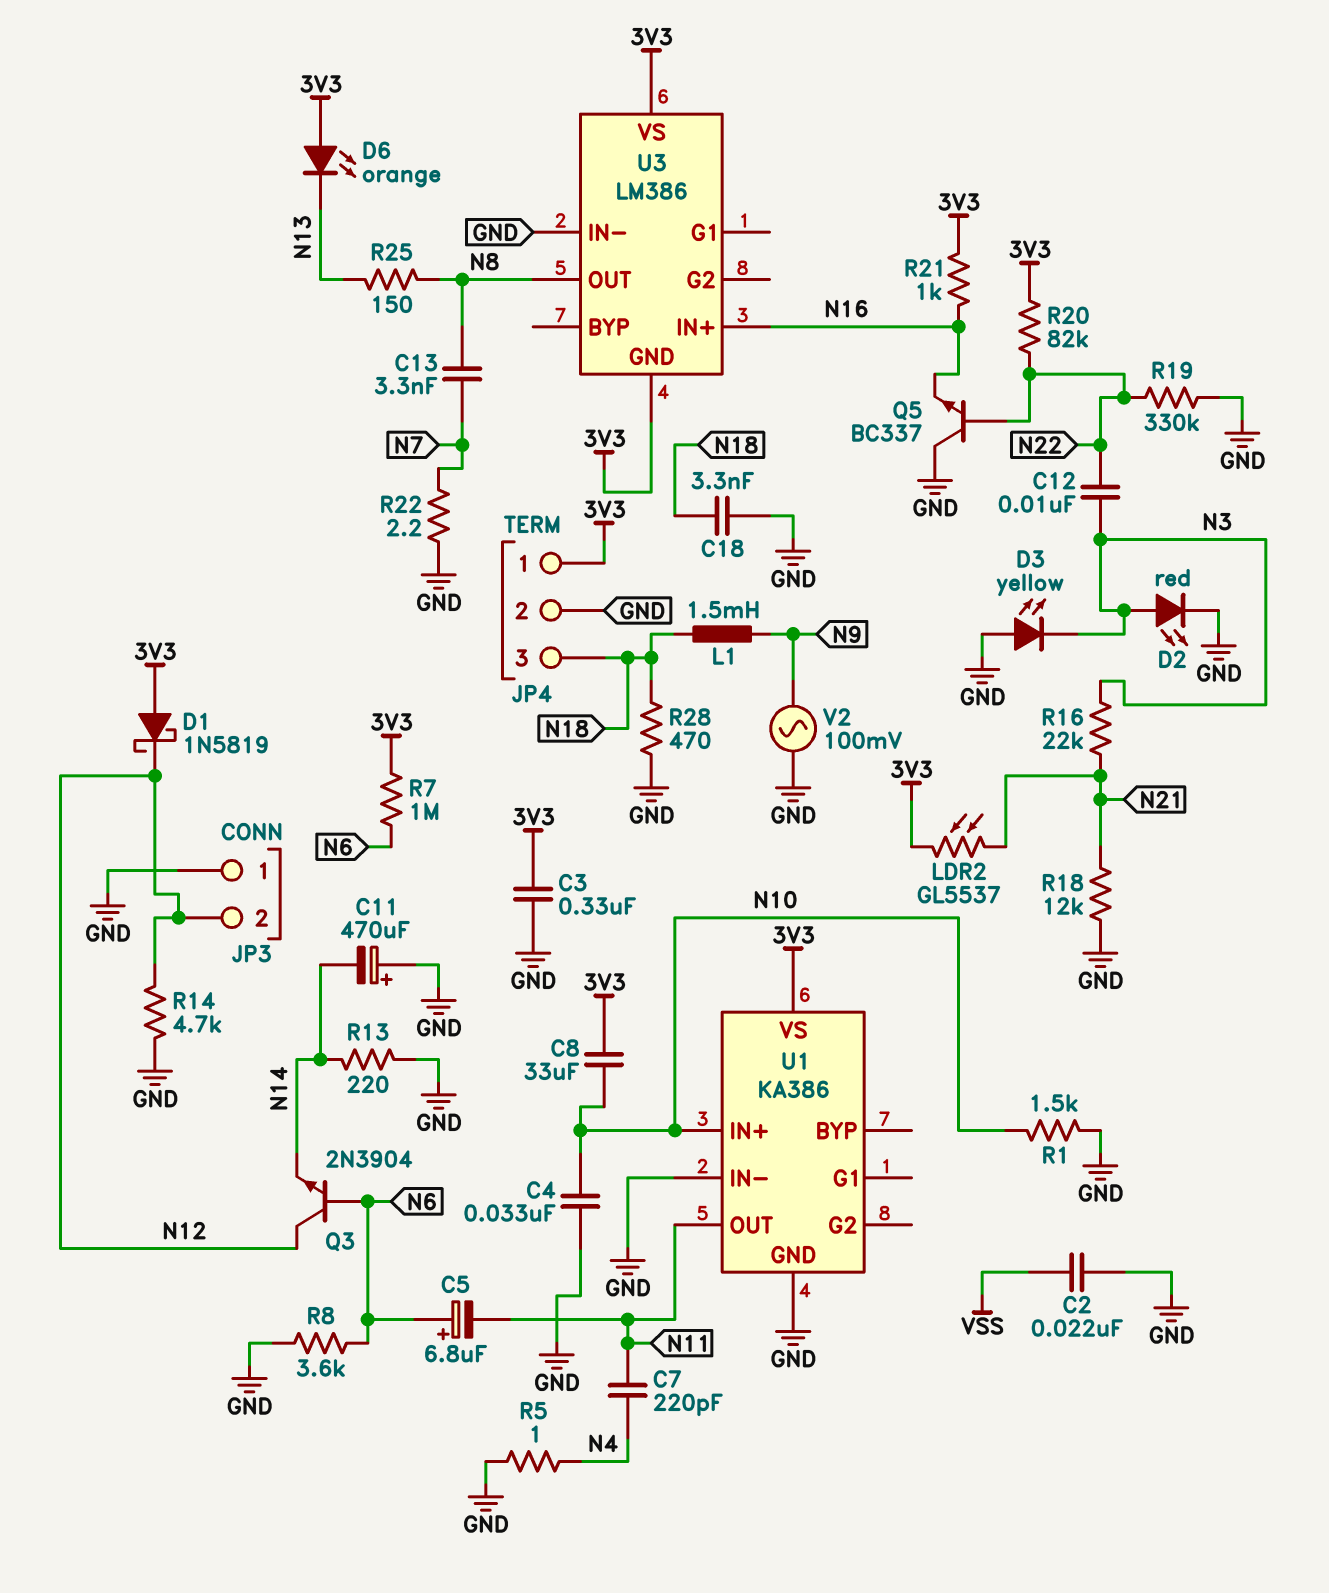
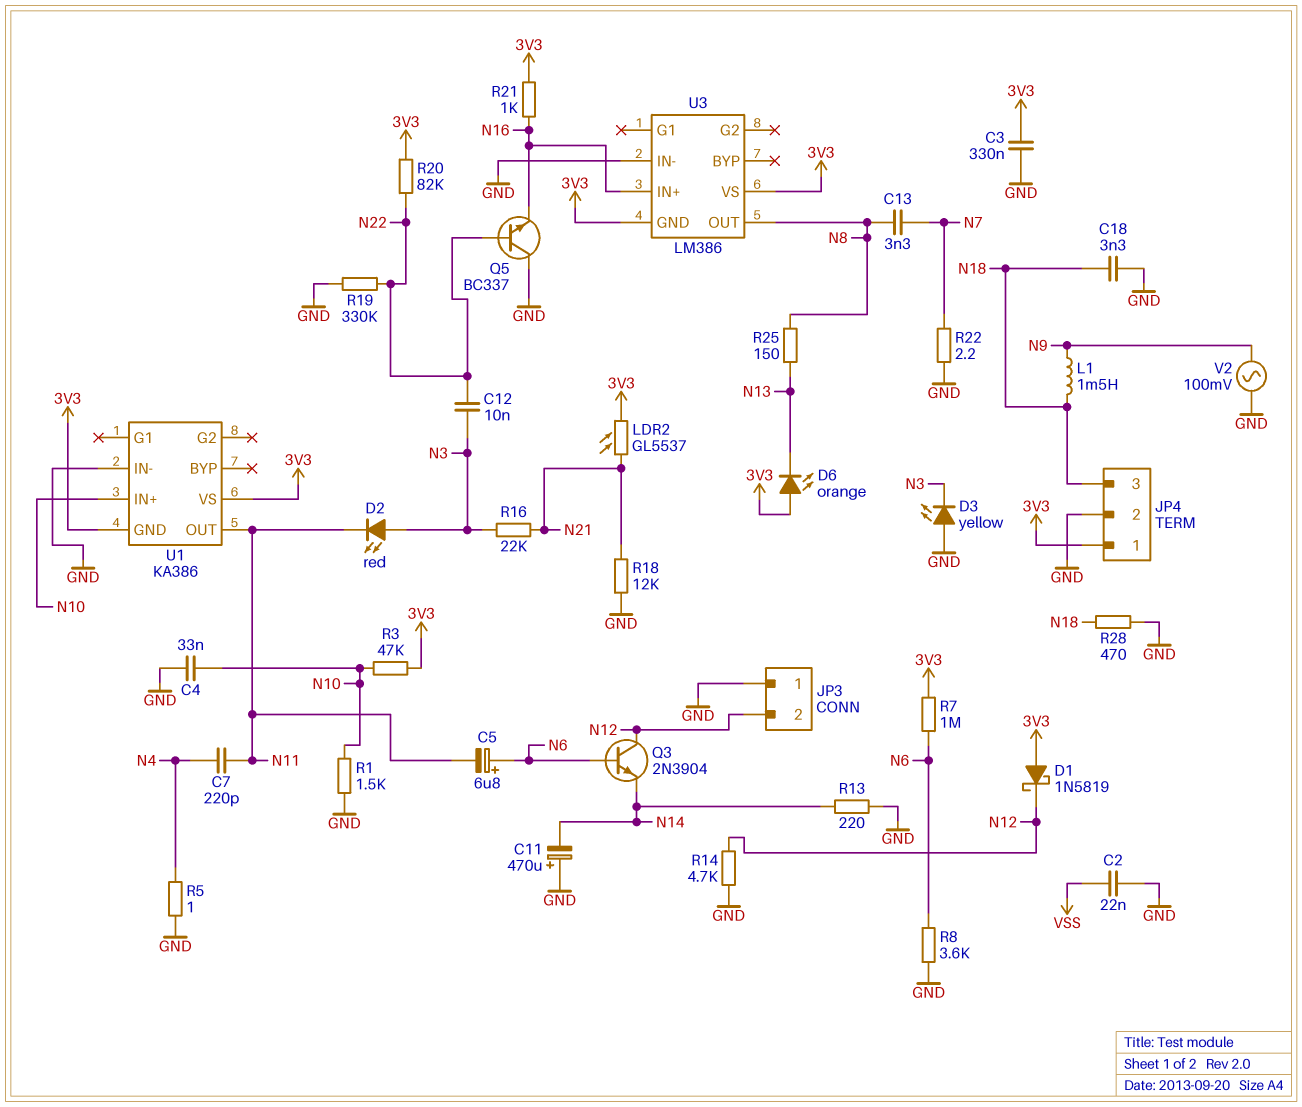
C8: 33uF (3V3, N10) -> none
D2: LED red (A N3, K GND) -> LED red (A N3, K N11)
R3: none -> 47k (3V3, N10)
U1 pin GND: GND -> 3V3

